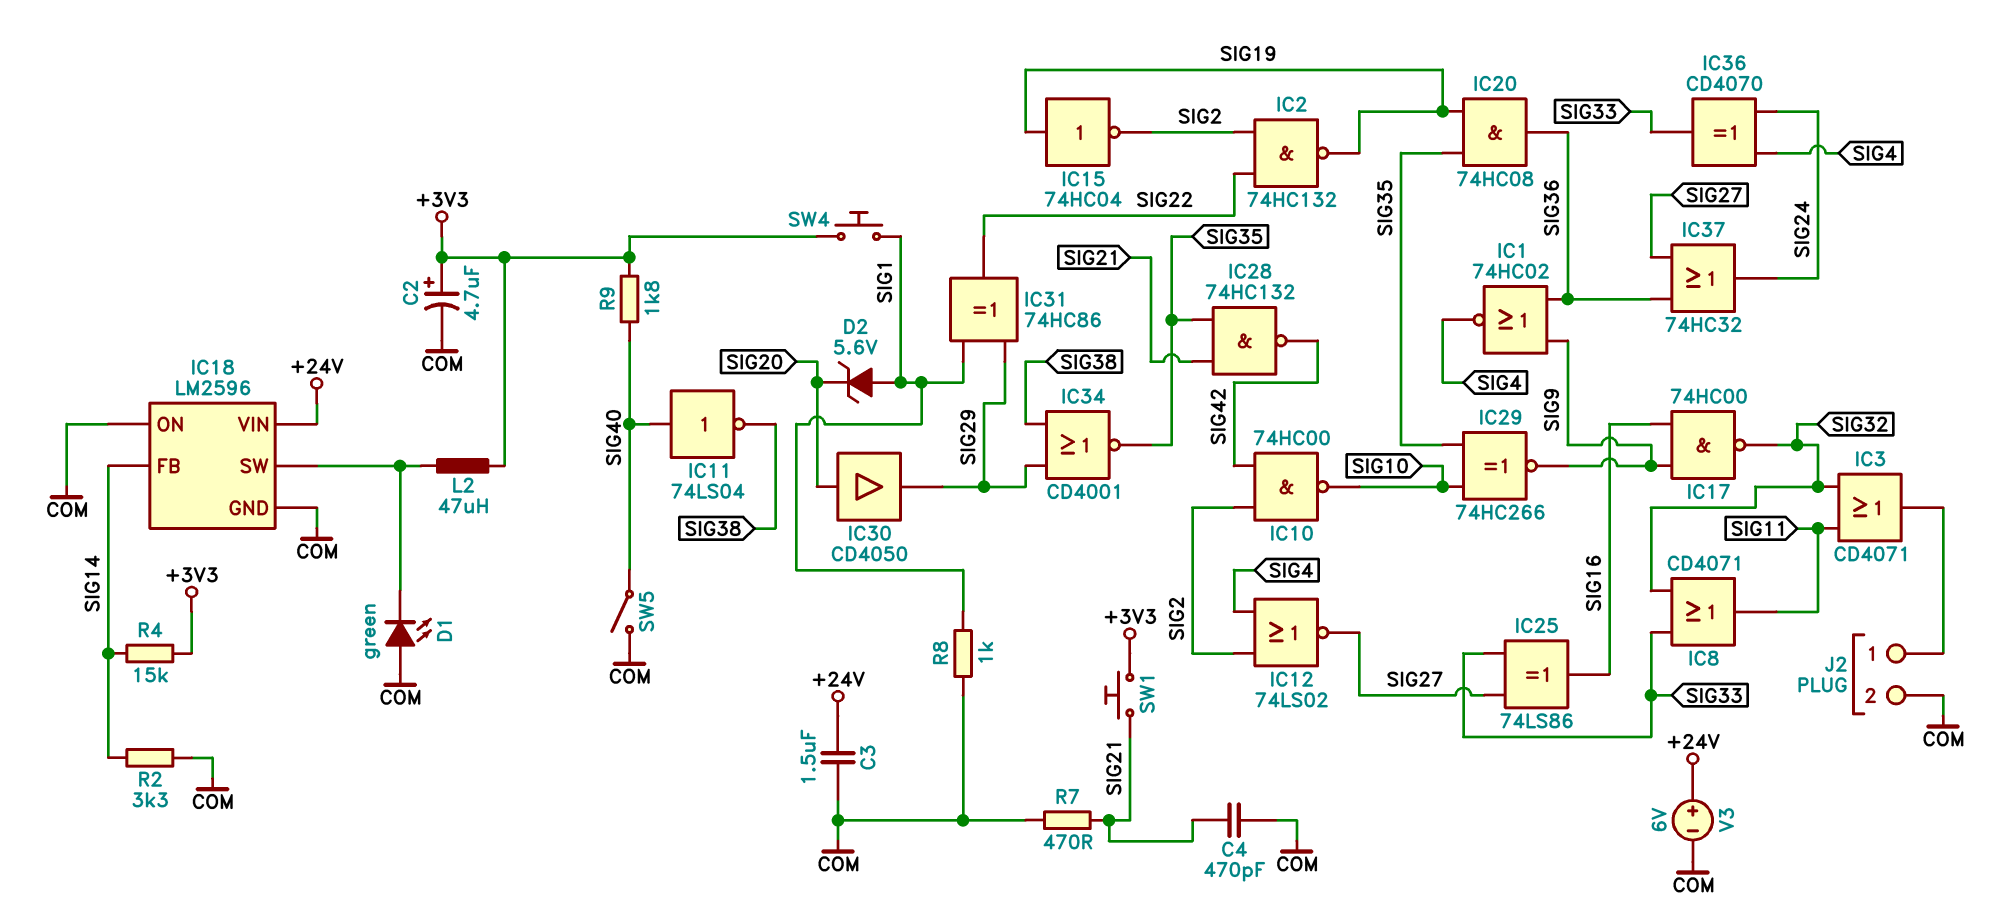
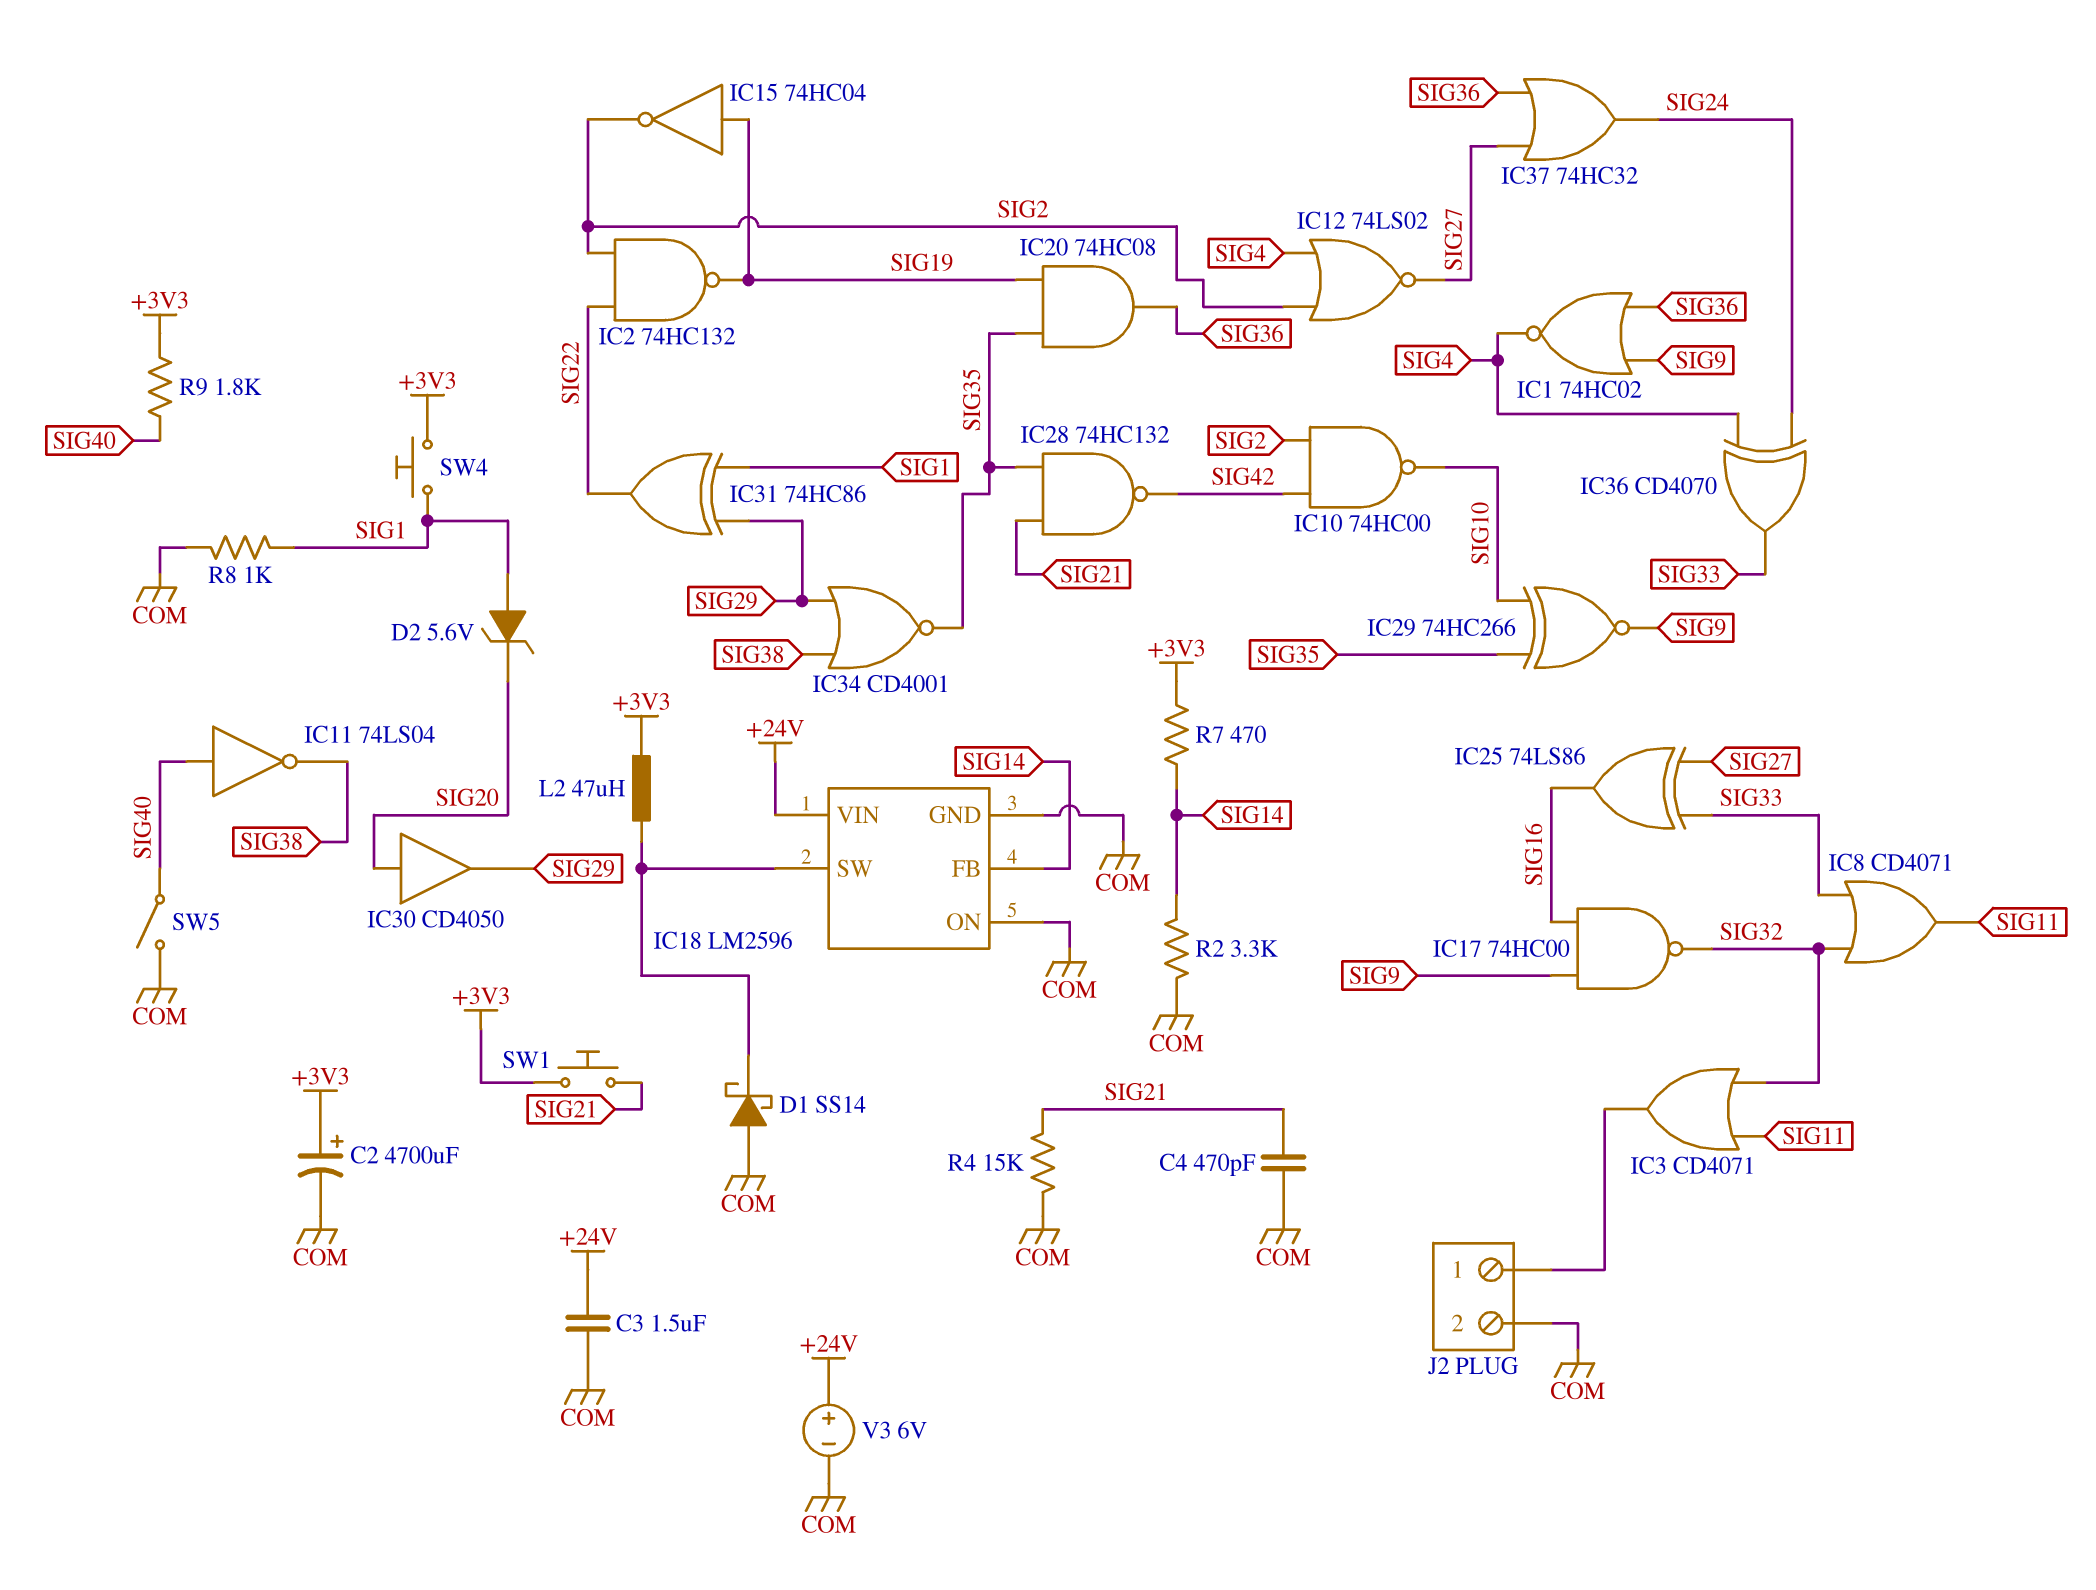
C2: 4.7uF (plus +3V3, minus COM) -> 4700uF (plus +3V3, minus COM)
D1: LED green (A COM, K IC18/SW) -> schottky SS14 (A COM, K IC18/SW)
R4: 15k (+3V3, SIG14) -> 15k (COM, SIG21)
R7: 470 (COM, SIG21) -> 470 (+3V3, SIG14)

